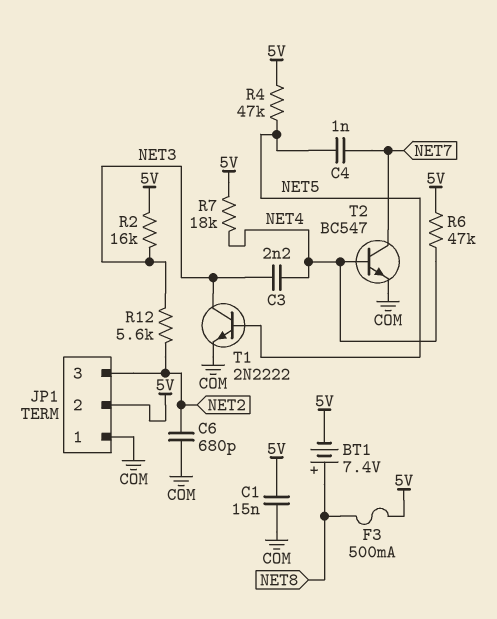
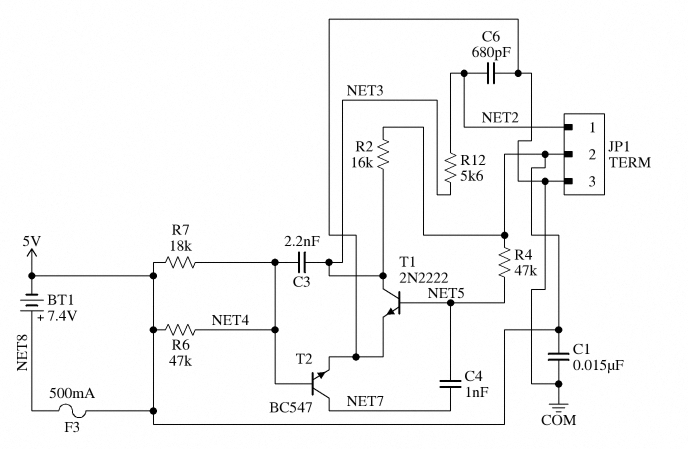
JP1 pin 1: COM -> NET2
JP1 pin 3: NET2 -> COM

